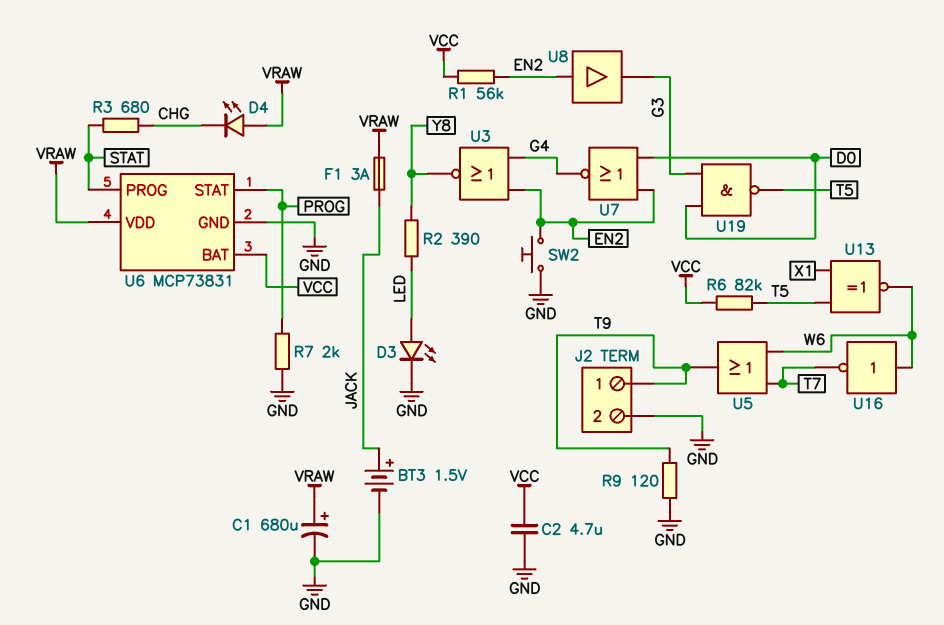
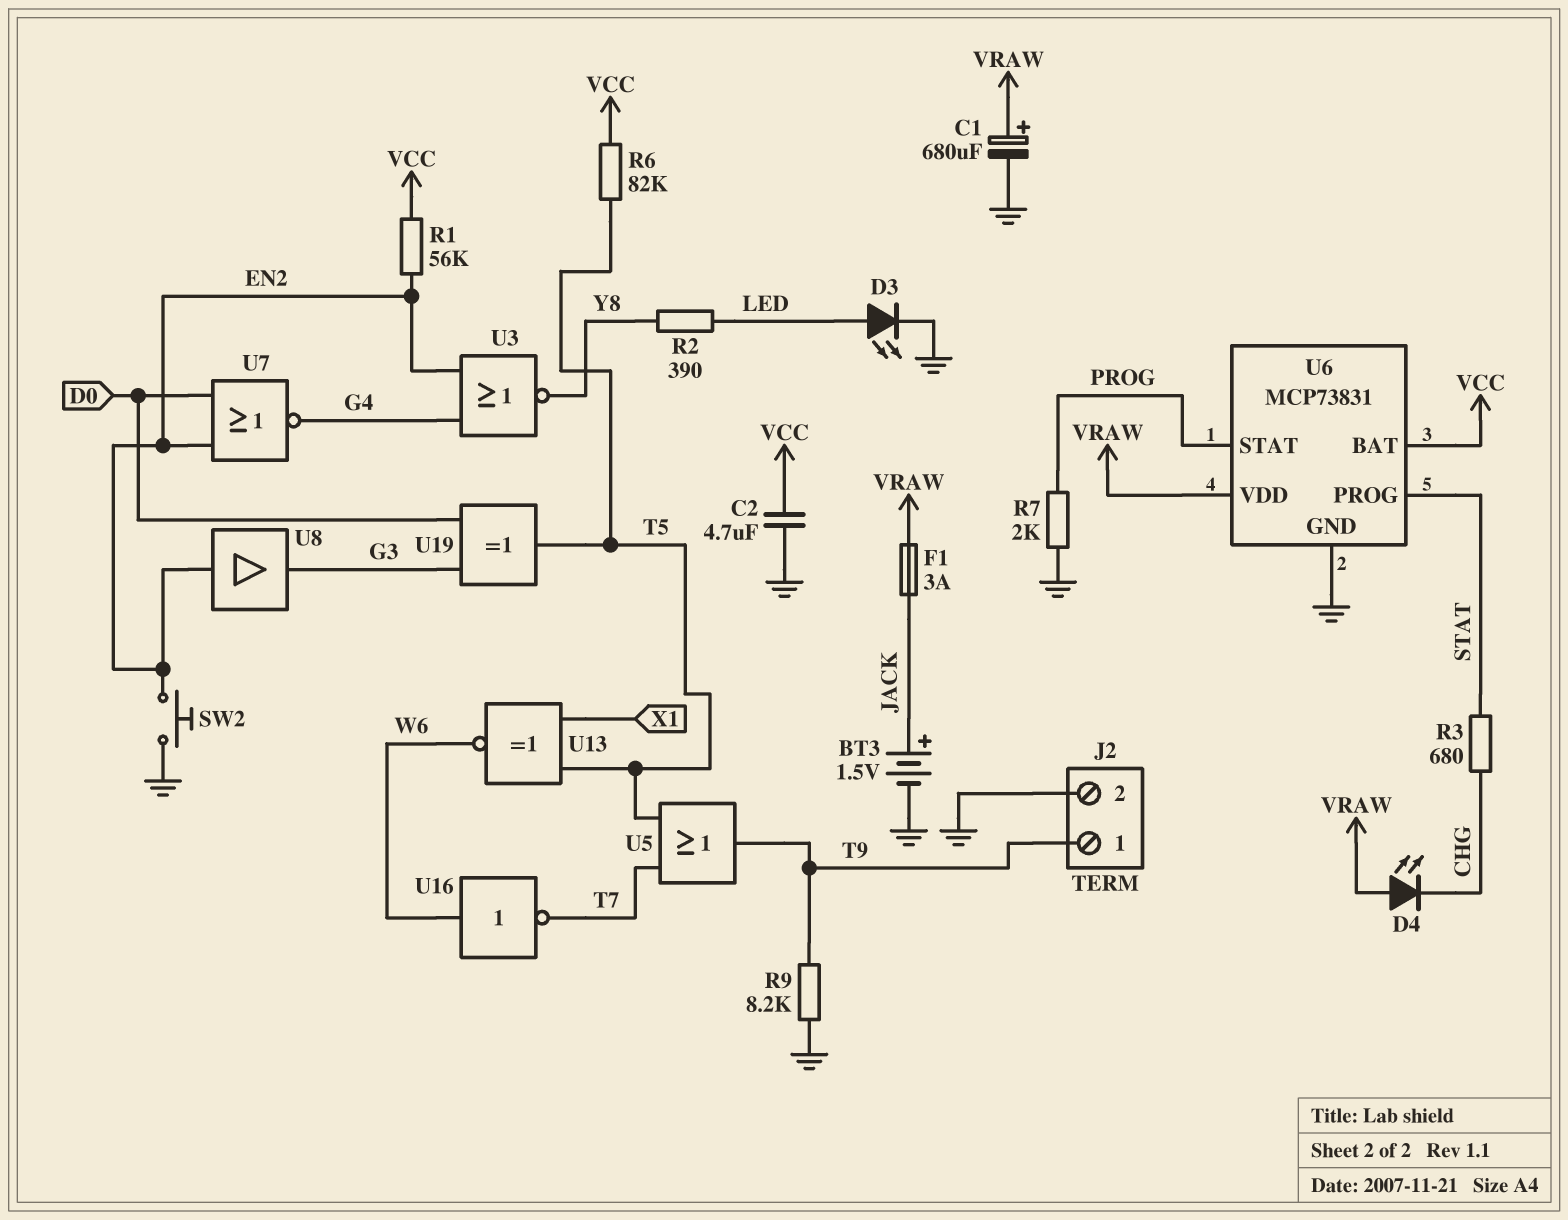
R9: 120 (GND, T9) -> 8.2k (GND, T9)
U5: OR (in T7, in W6, out T9) -> OR (in T5, in T7, out T9)
U19: NAND (in D0, in G3, out T5) -> XOR (in D0, in G3, out T5)

